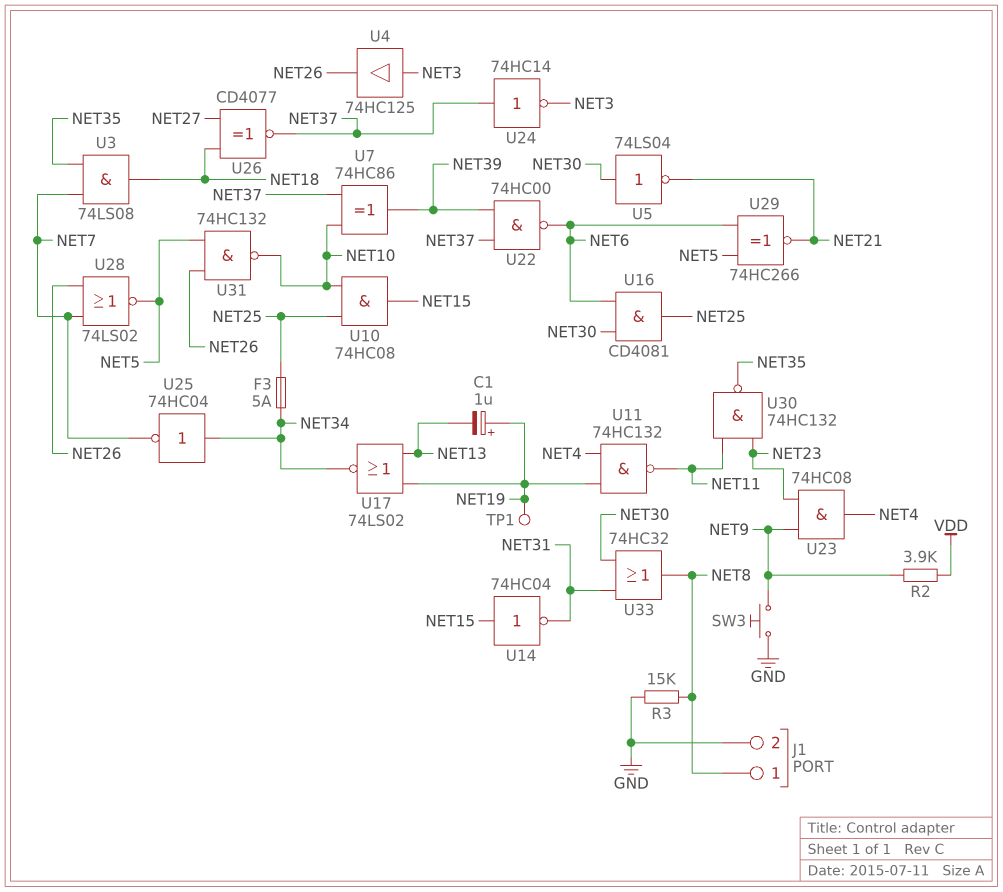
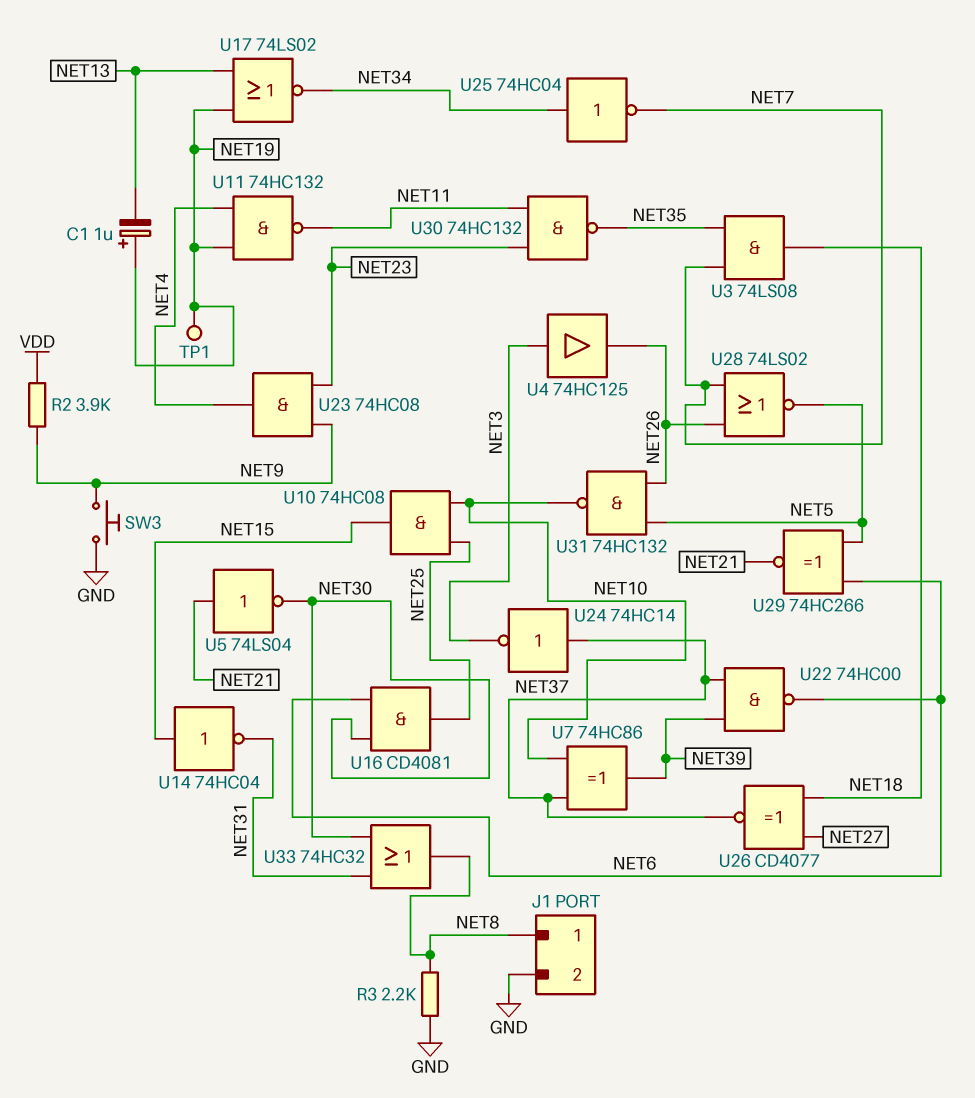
F3: 5A (NET25, NET34) -> none
R3: 15k (GND, NET8) -> 2.2k (GND, NET8)
U5: NOT 74LS04 (in NET30, out NET21) -> NOT 74LS04 (in NET21, out NET30)

